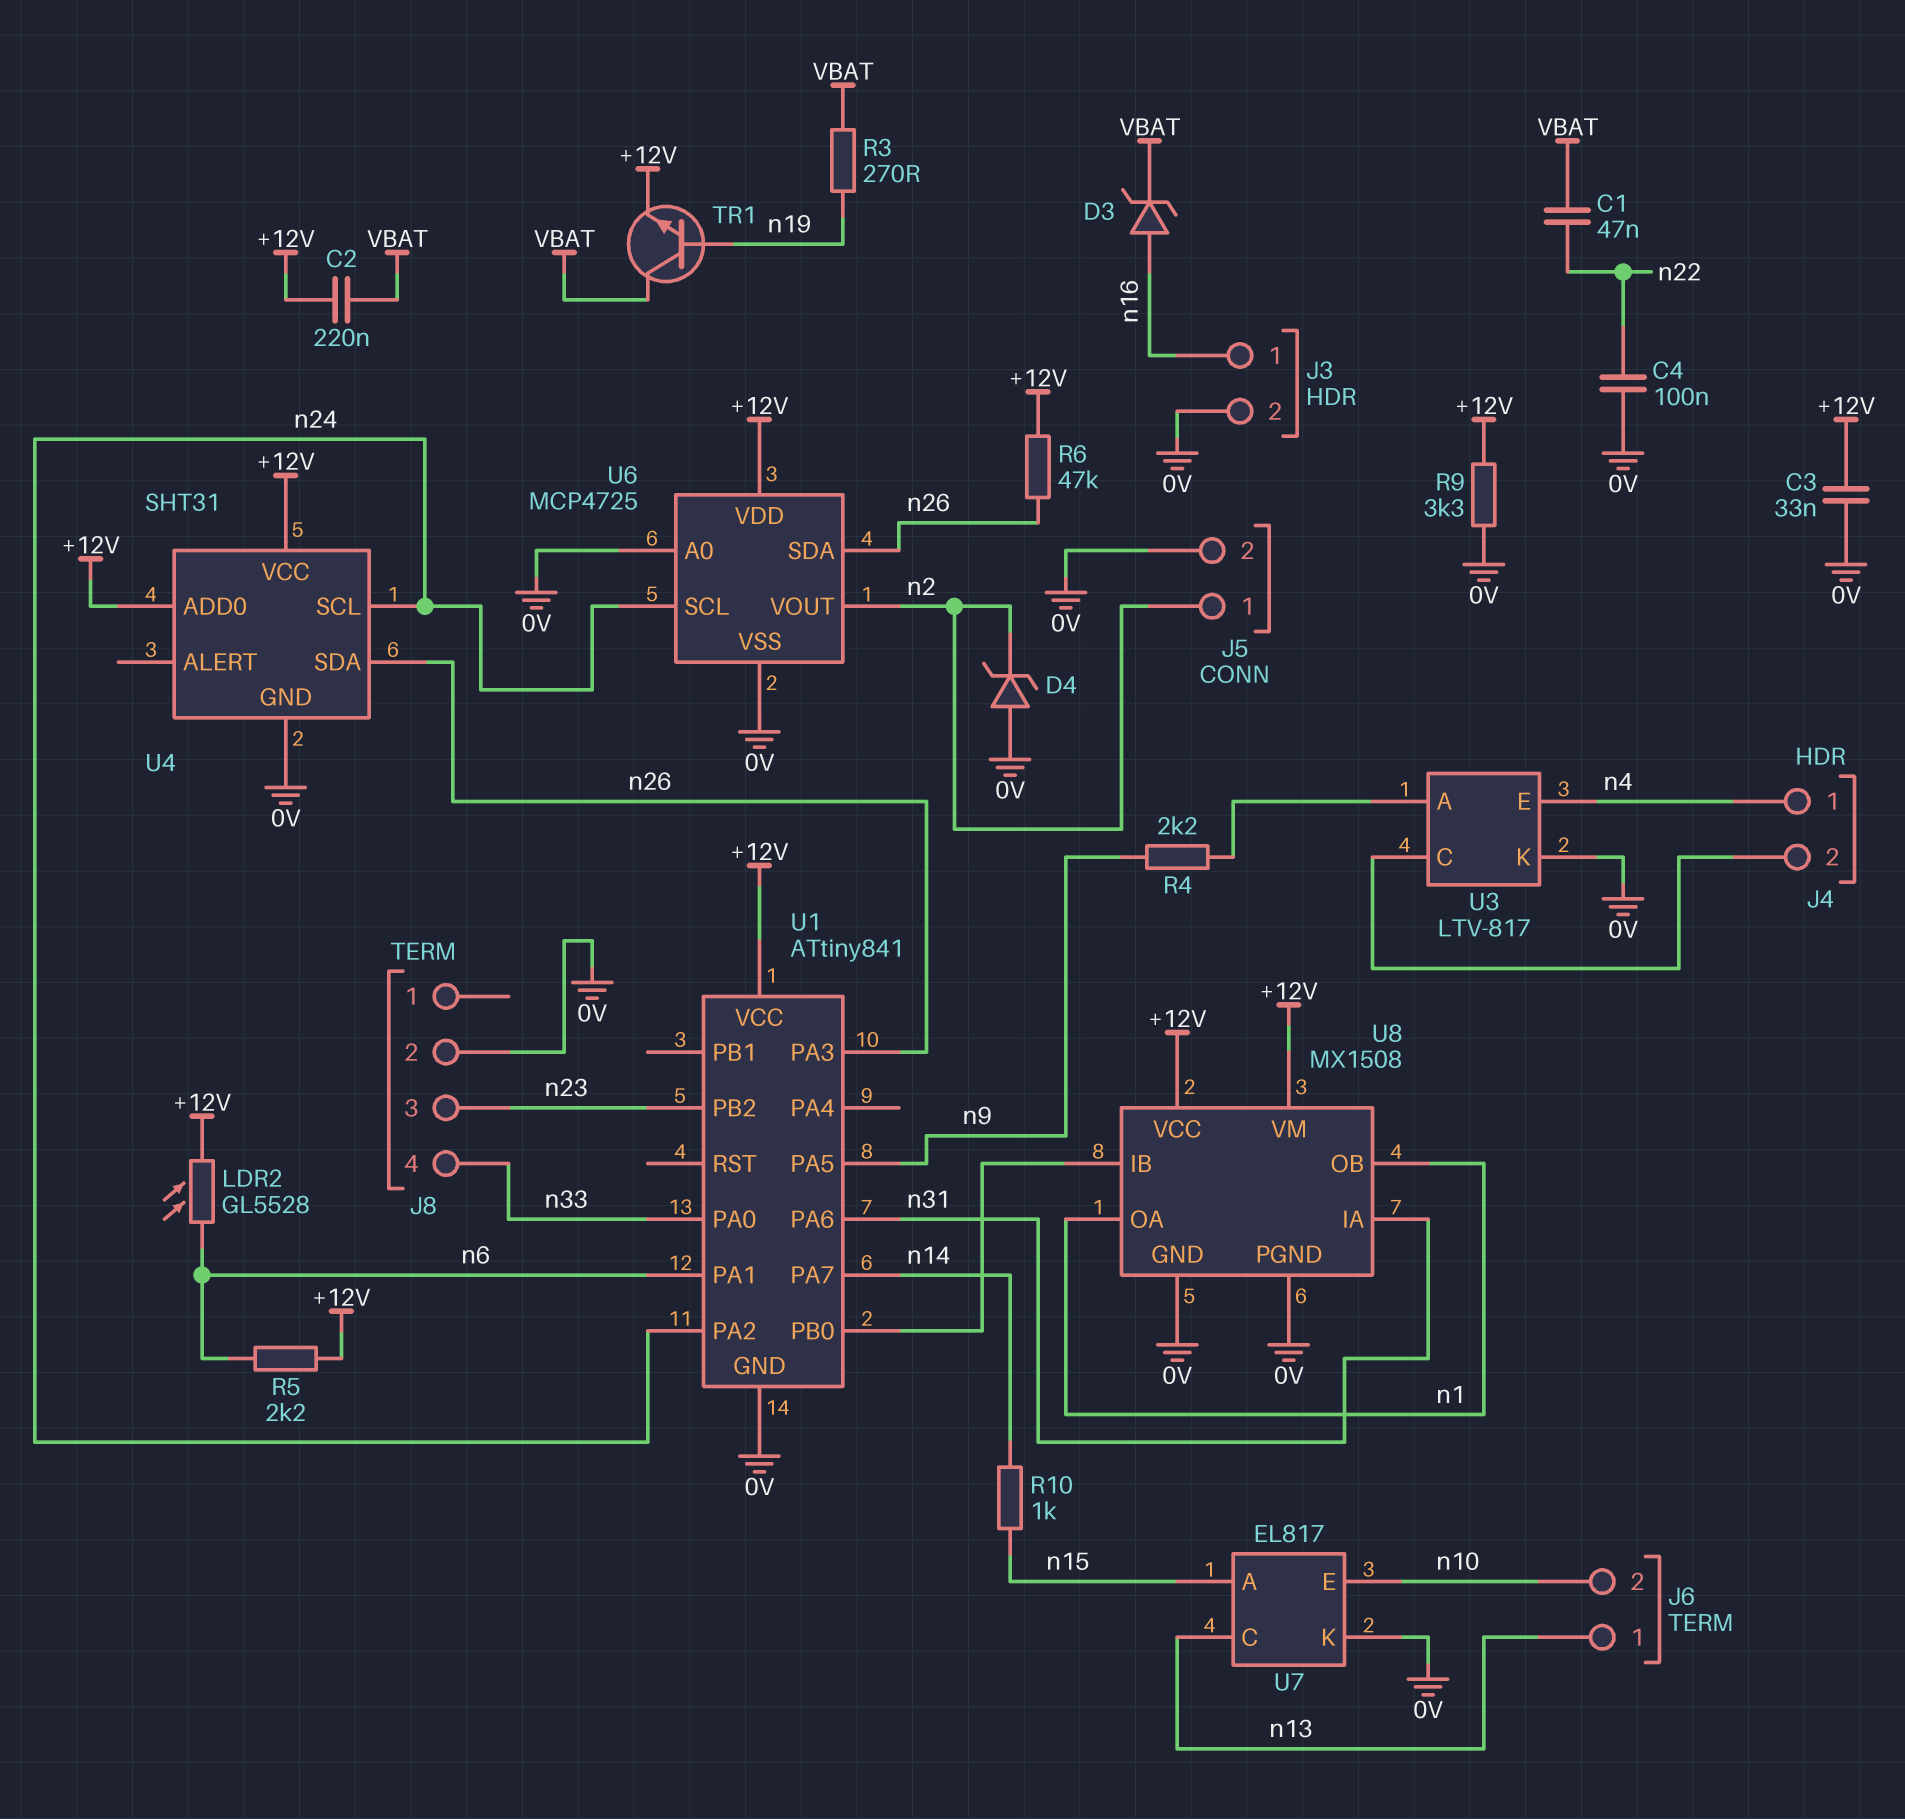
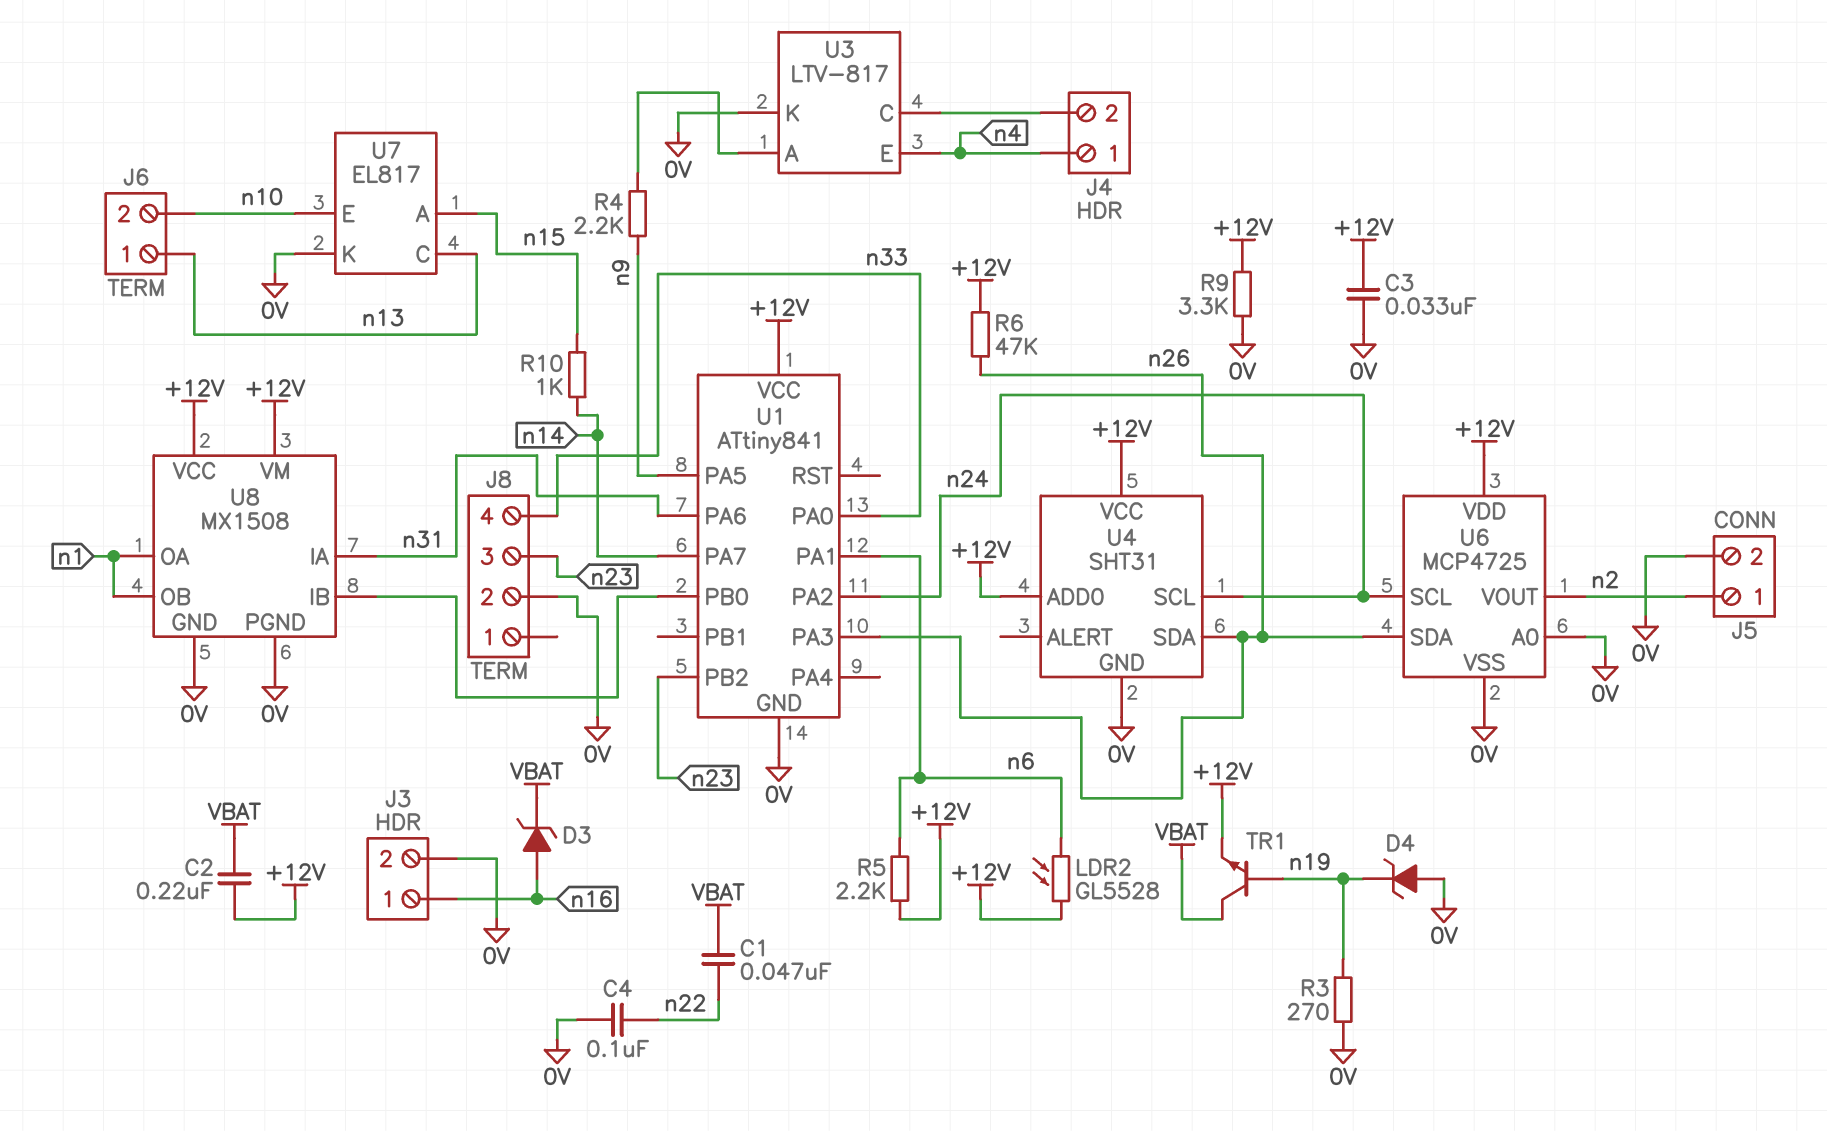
D4: zener (A 0V, K n2) -> zener (A 0V, K n19)
R3: 270 (VBAT, n19) -> 270 (0V, n19)

